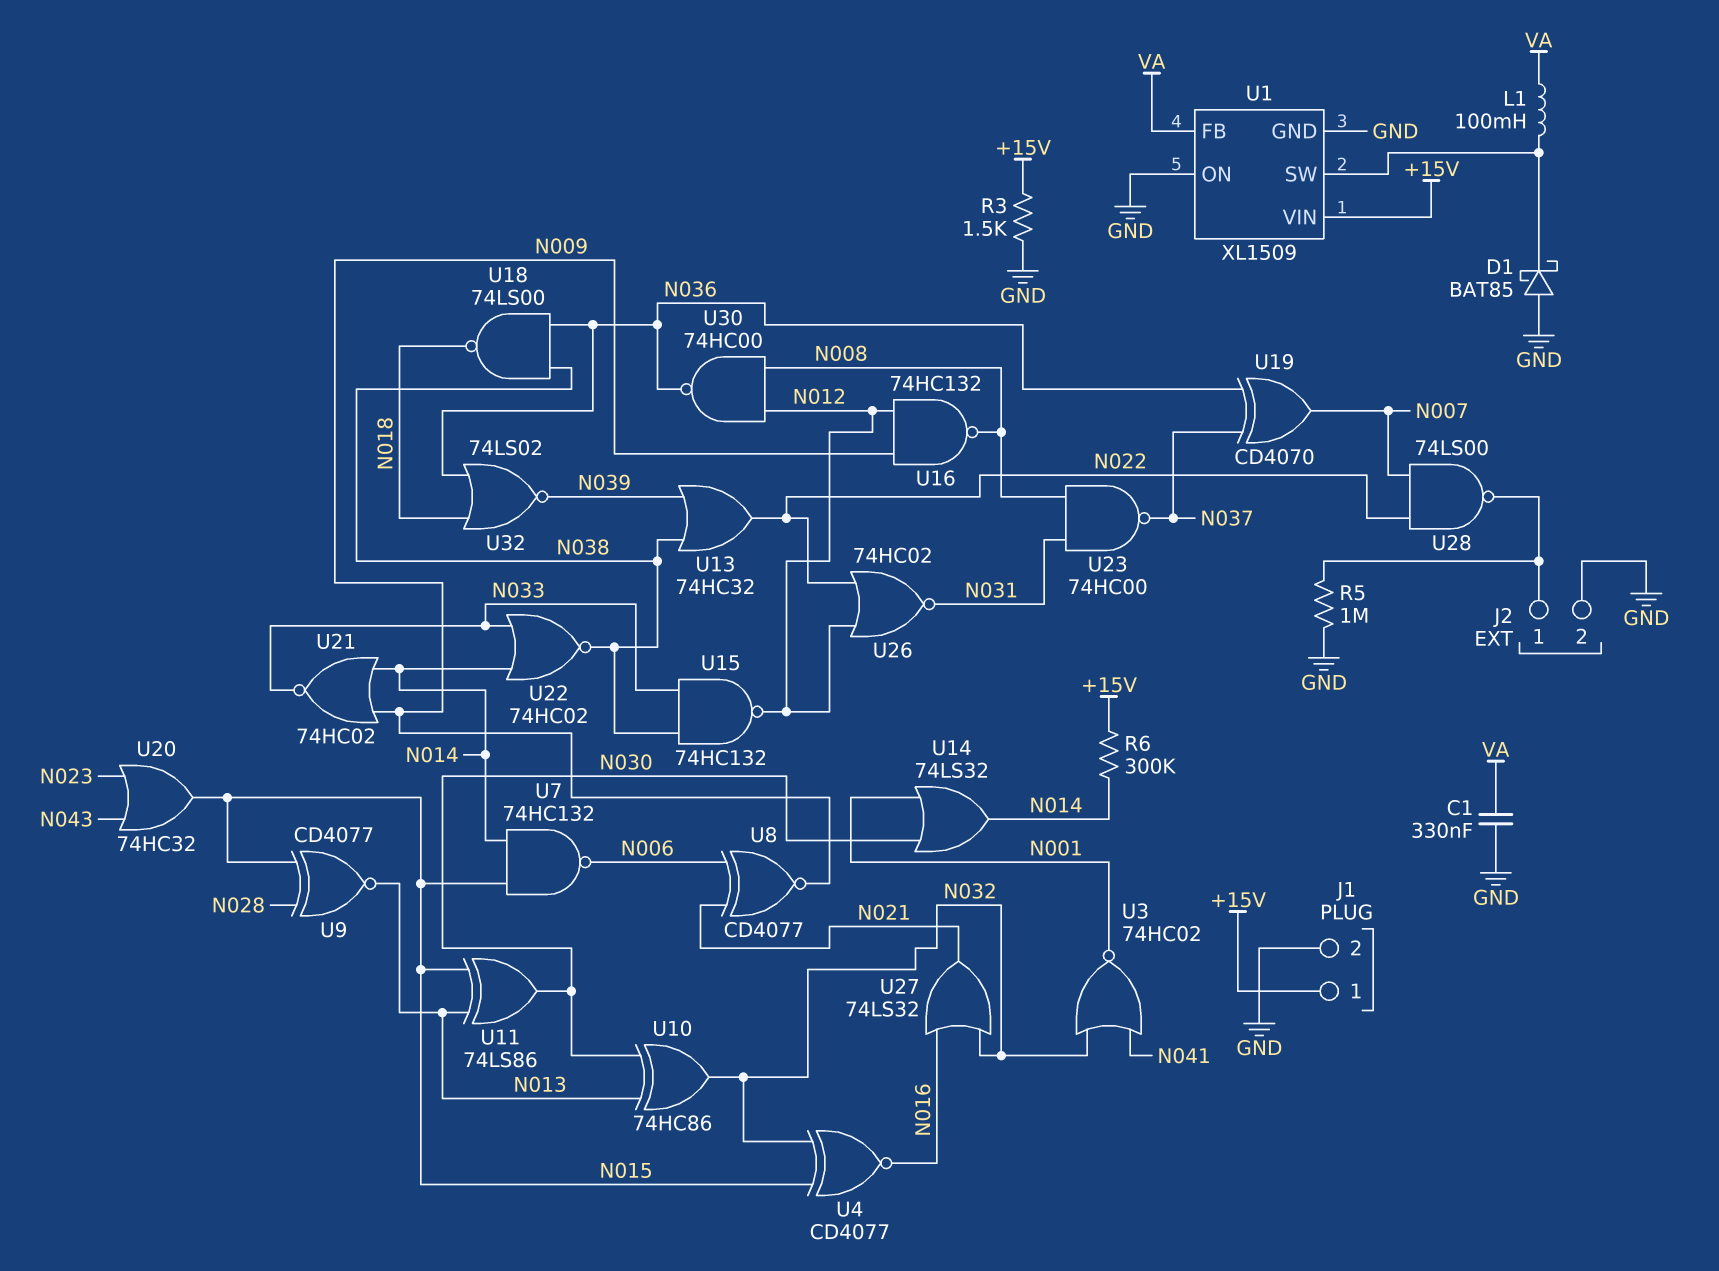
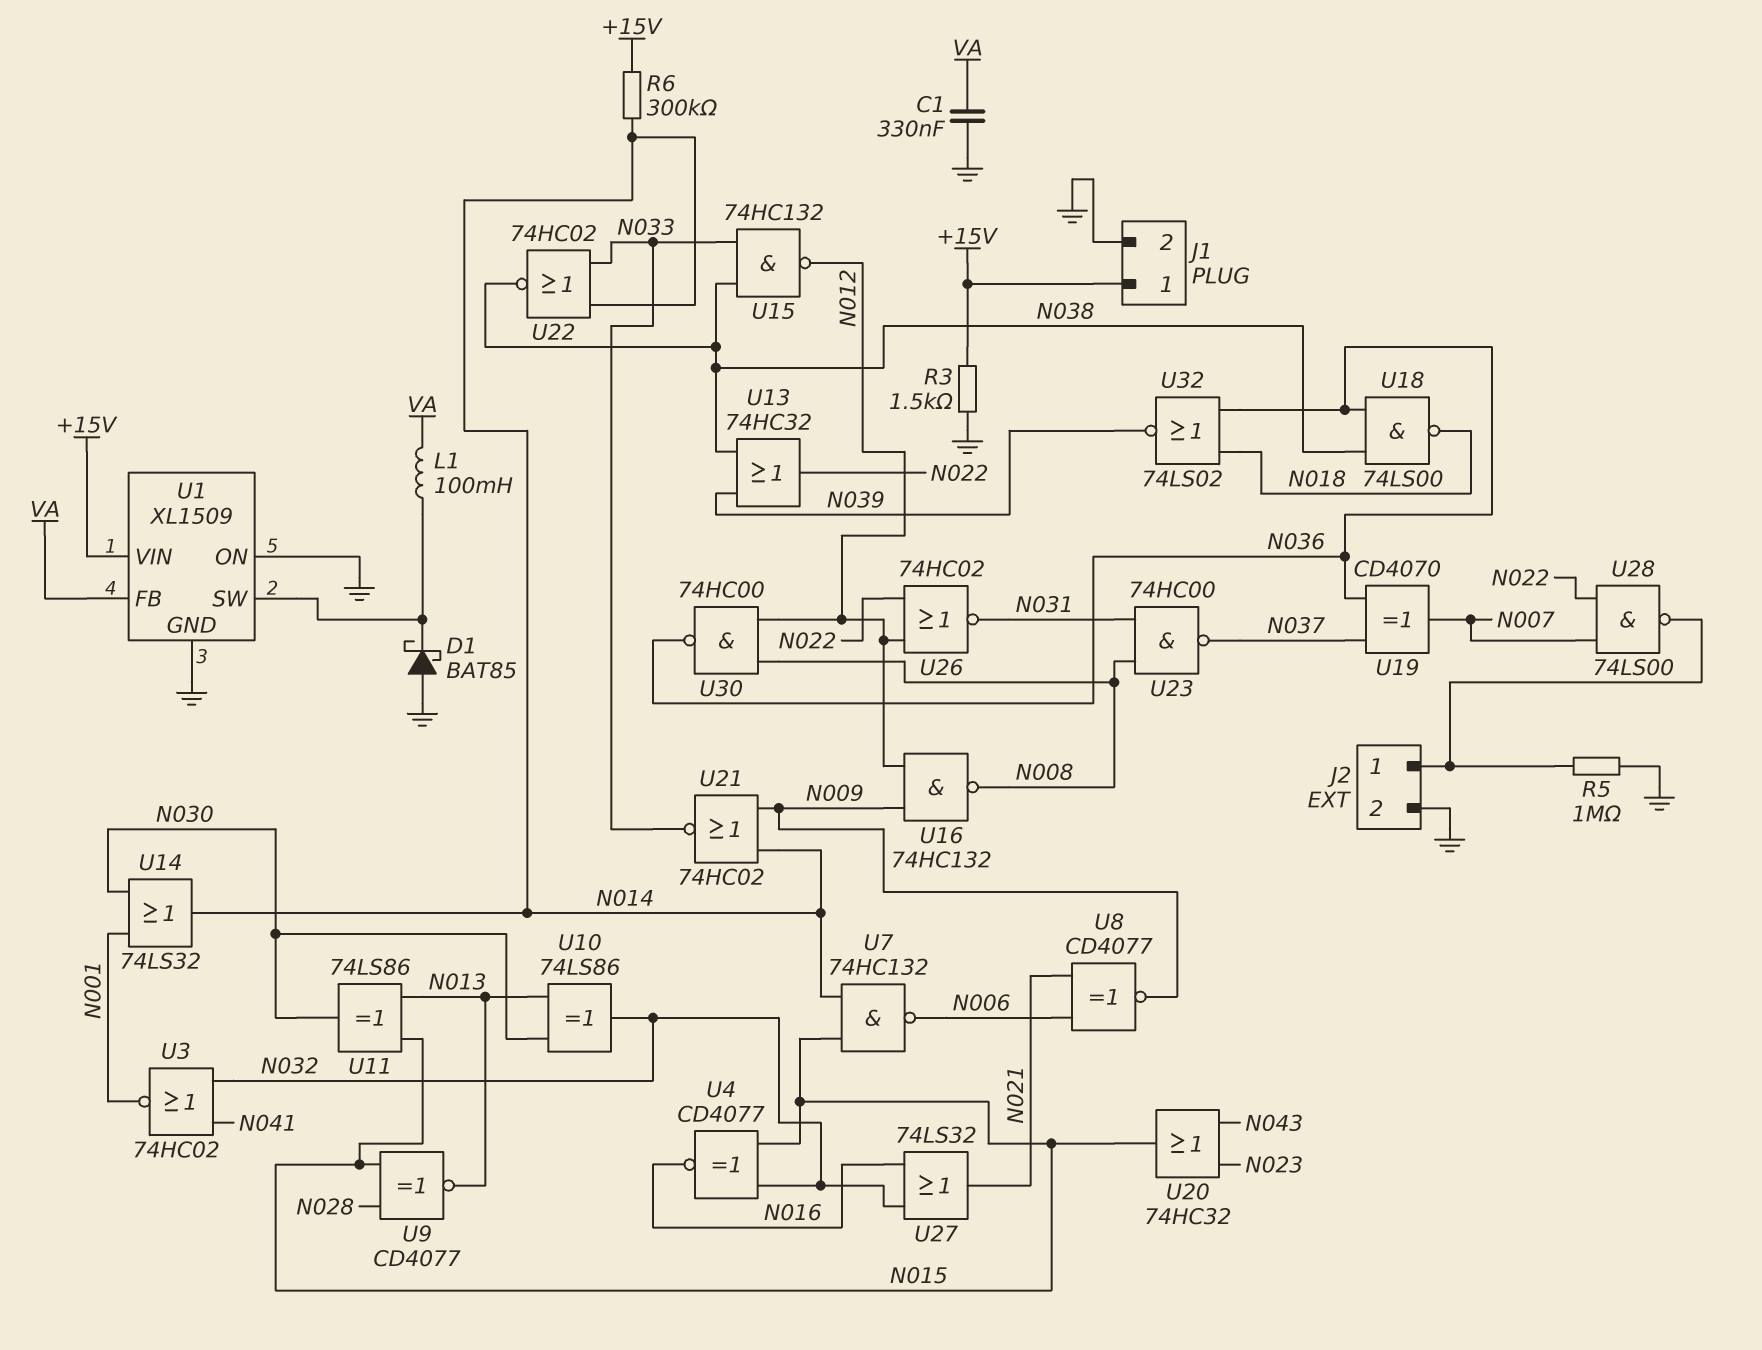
U10: XOR 74HC86 (in N013, in N030, out N032) -> XOR 74LS86 (in N013, in N030, out N032)

